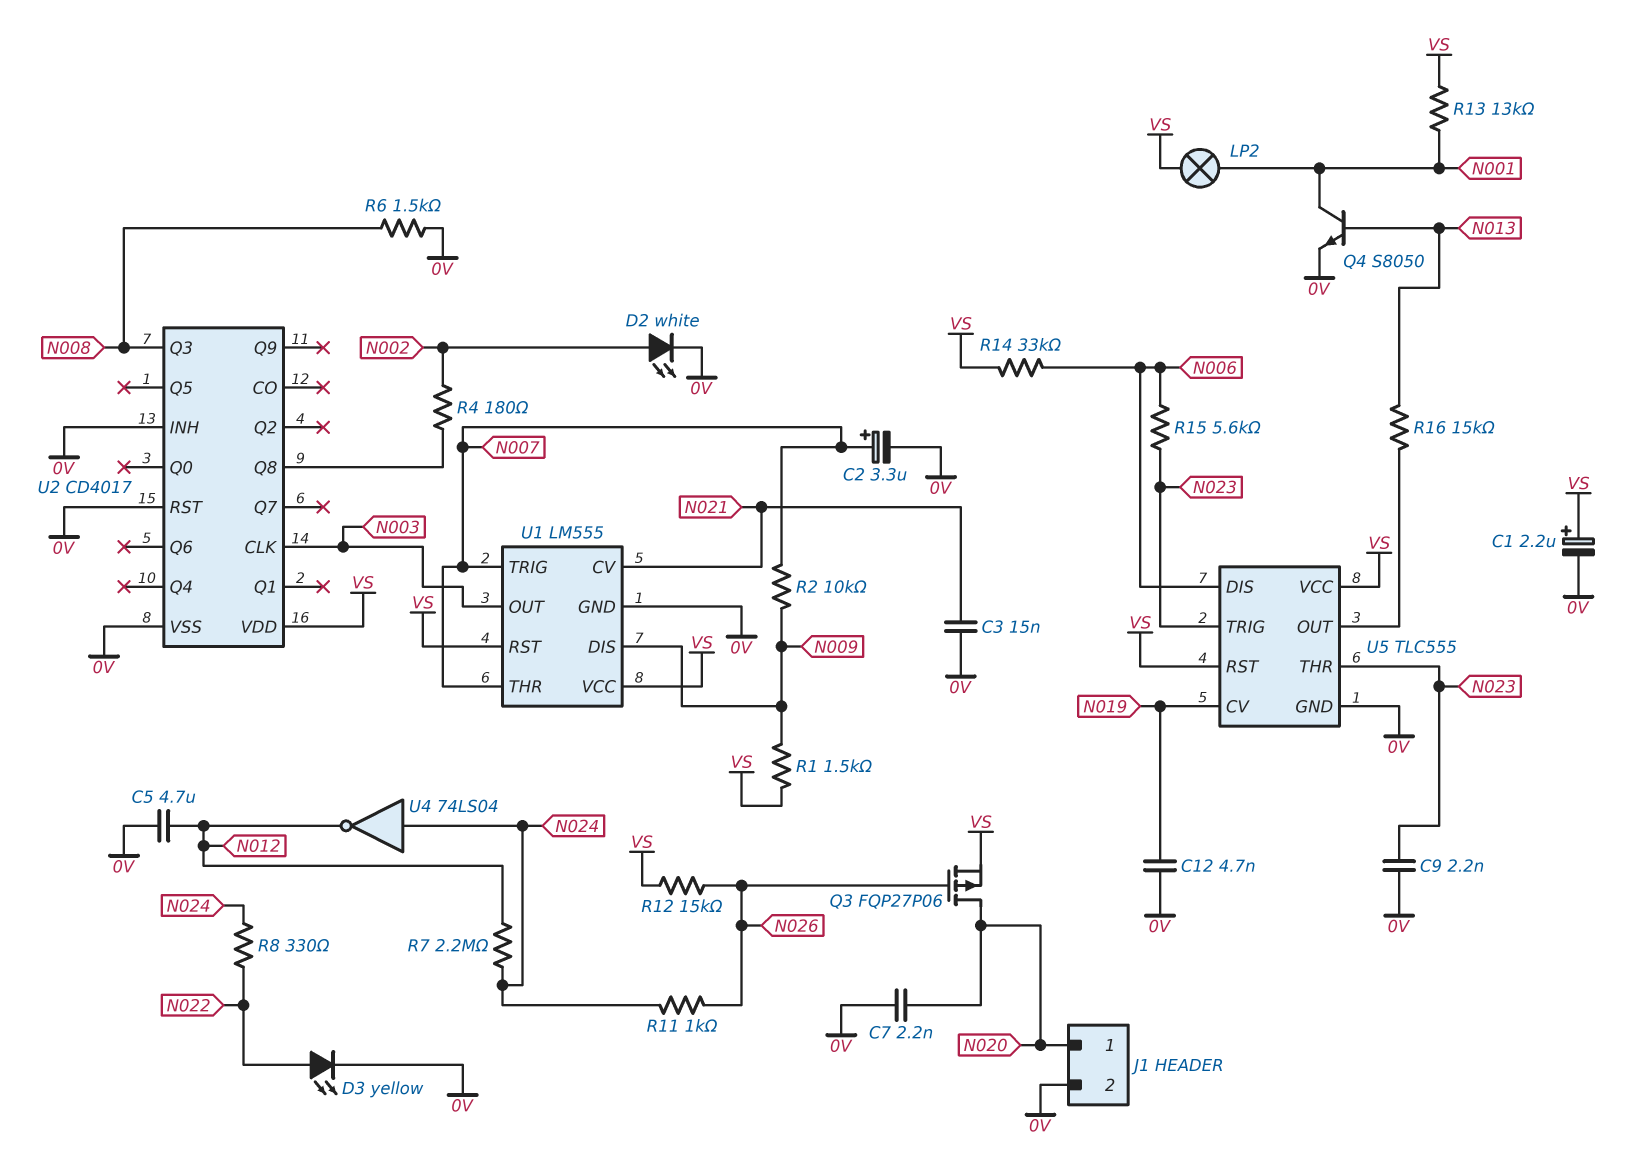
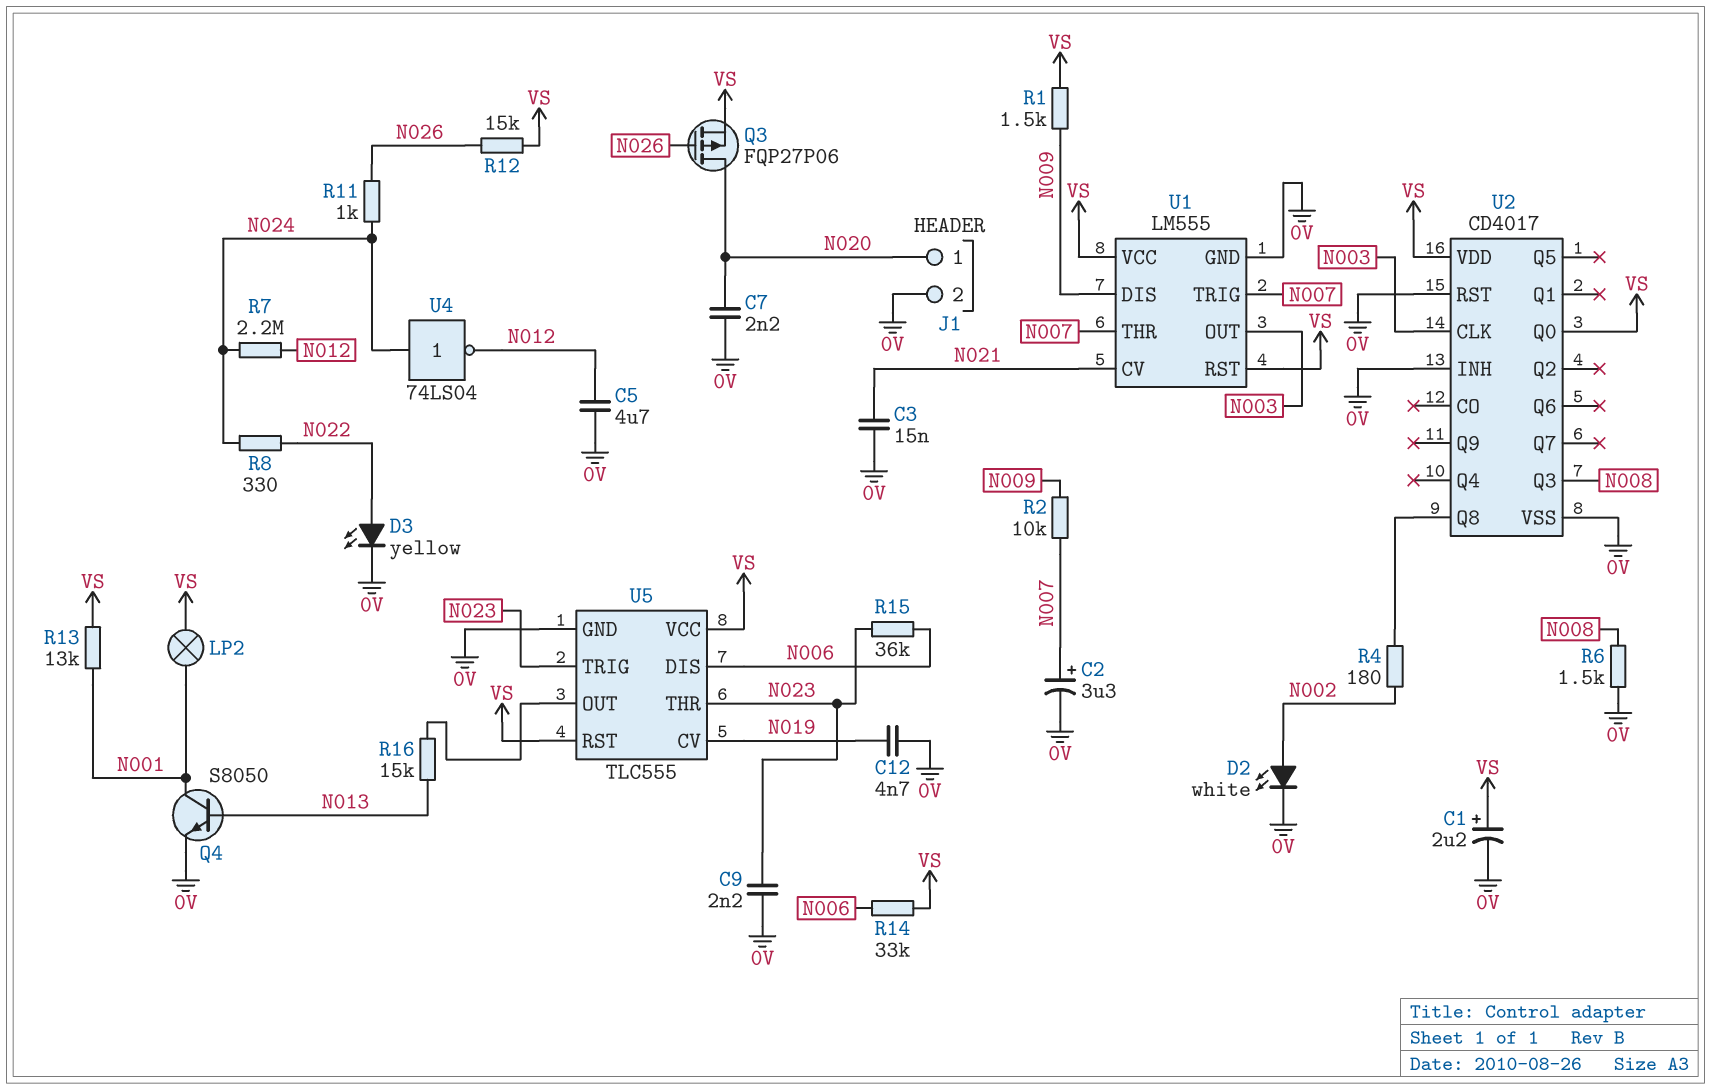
R15: 5.6k (N006, N023) -> 36k (N006, N023)
U2 pin Q0: none -> VS

